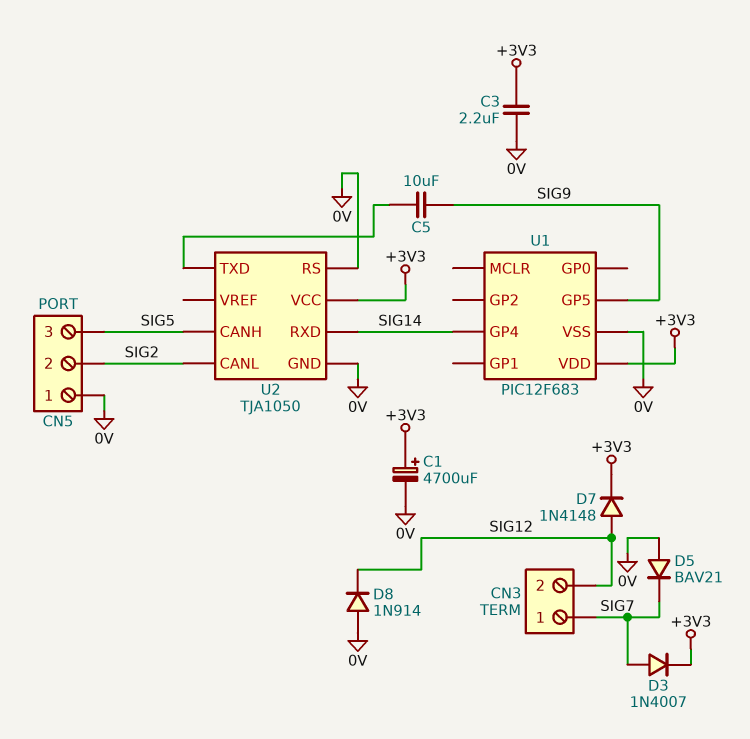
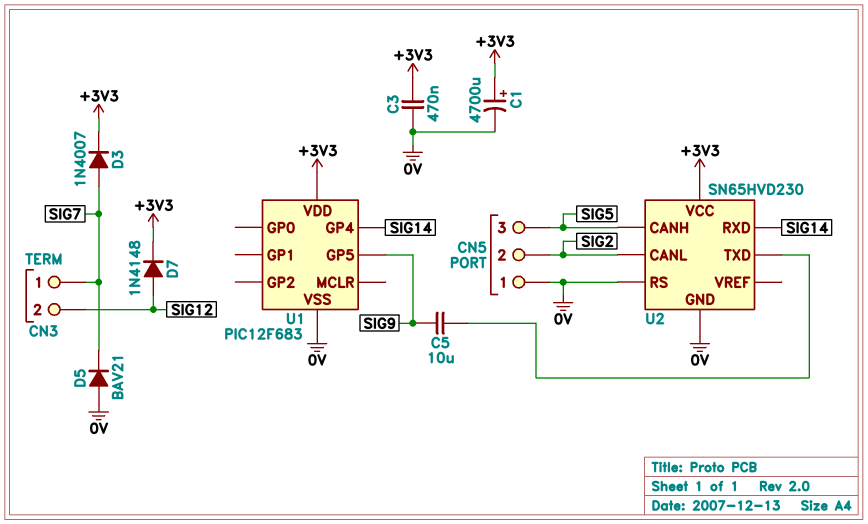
C3: 2.2uF (+3V3, 0V) -> 470nF (+3V3, 0V)
D8: diode 1N914 (A 0V, K SIG12) -> none
U2: TJA1050 -> SN65HVD230

